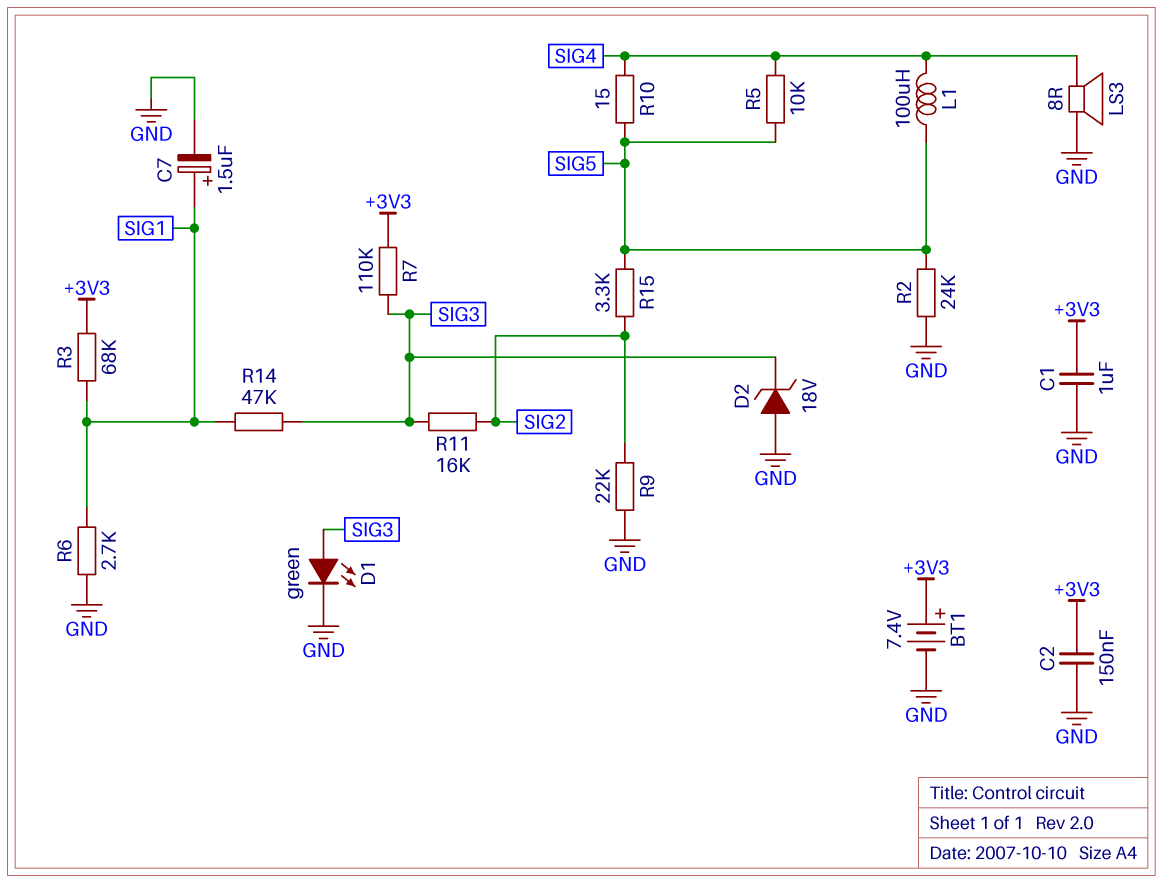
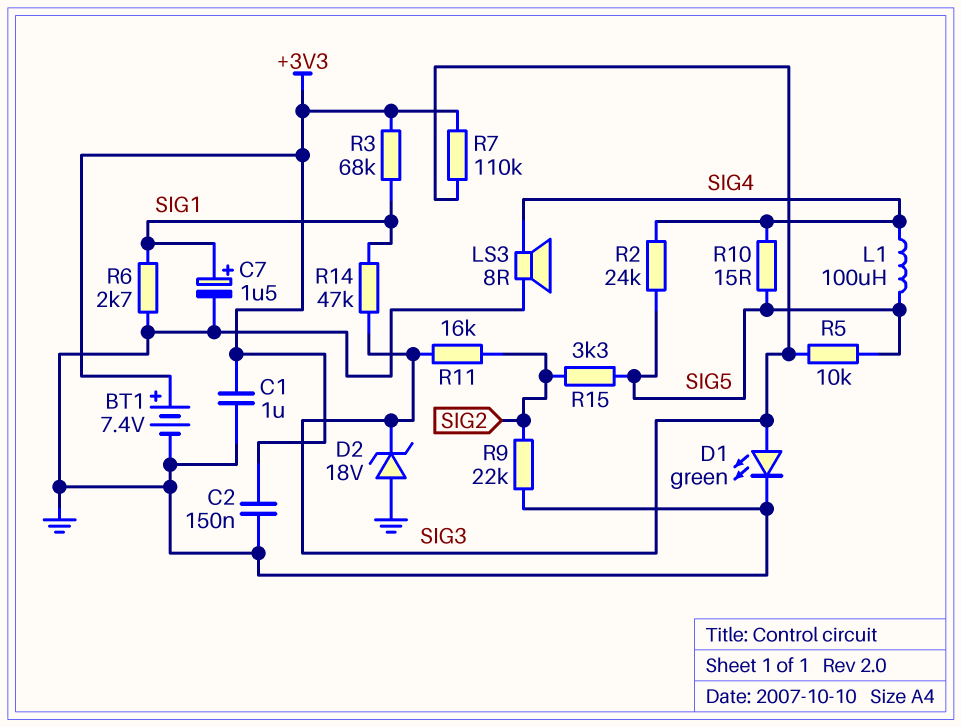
R2: 24k (GND, SIG5) -> 24k (SIG4, SIG5)
R5: 10k (SIG4, SIG5) -> 10k (SIG3, SIG5)

